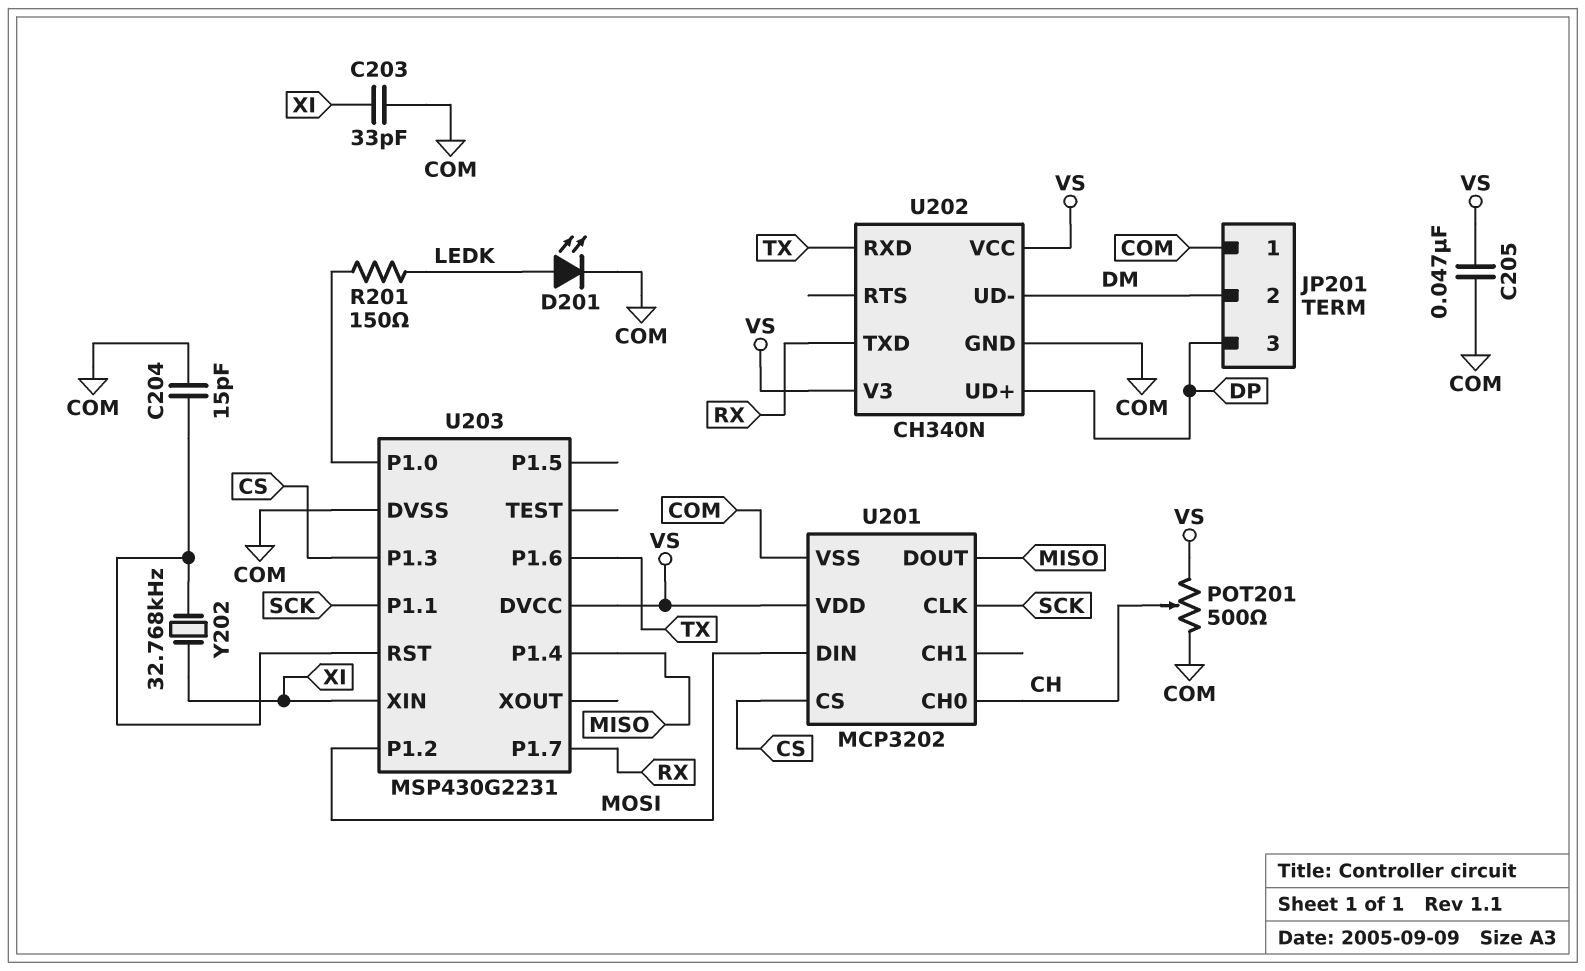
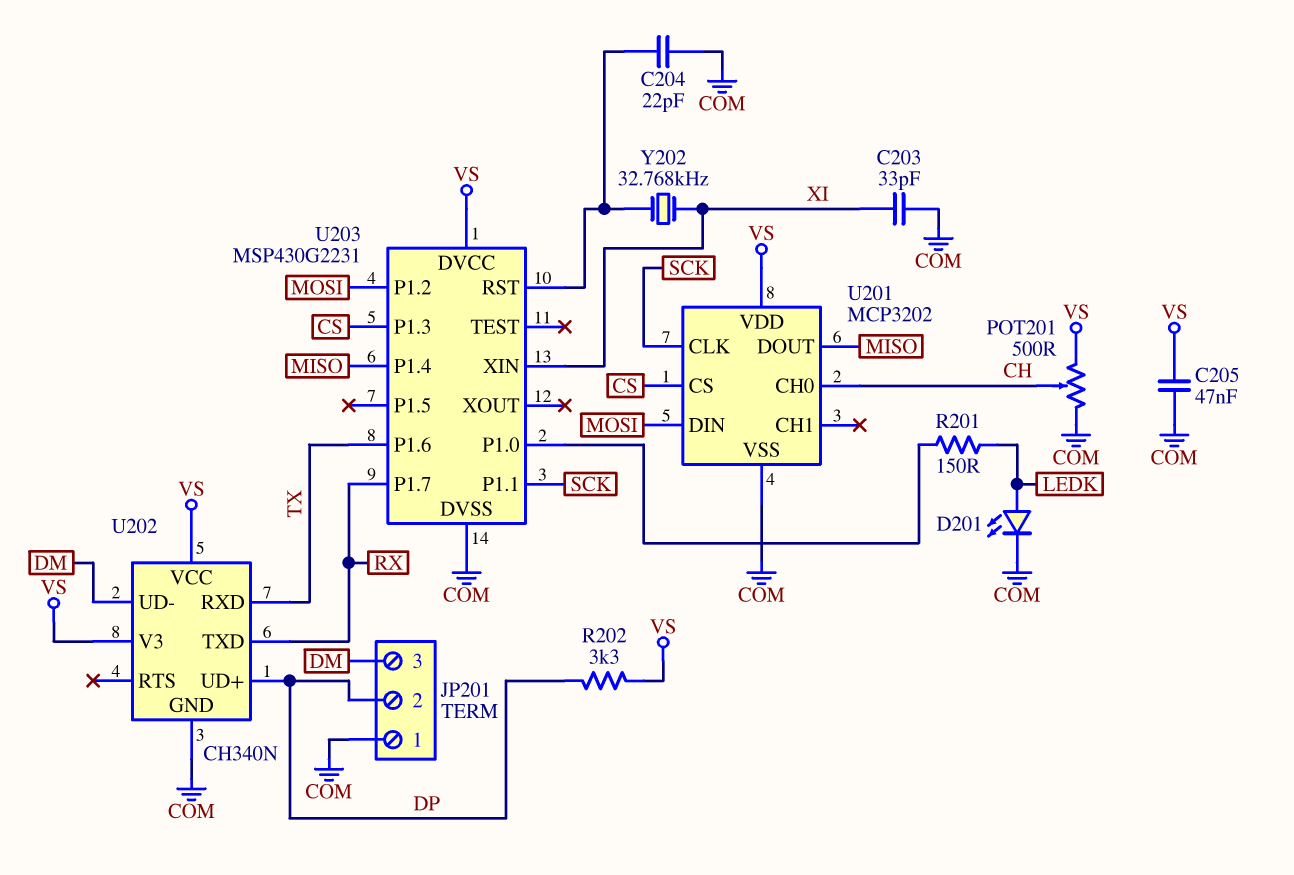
C204: 15pF (COM, U203/RST) -> 22pF (COM, U203/RST)
JP201 pin 2: DM -> DP
JP201 pin 3: DP -> DM
R202: none -> 3.3k (DP, VS)

